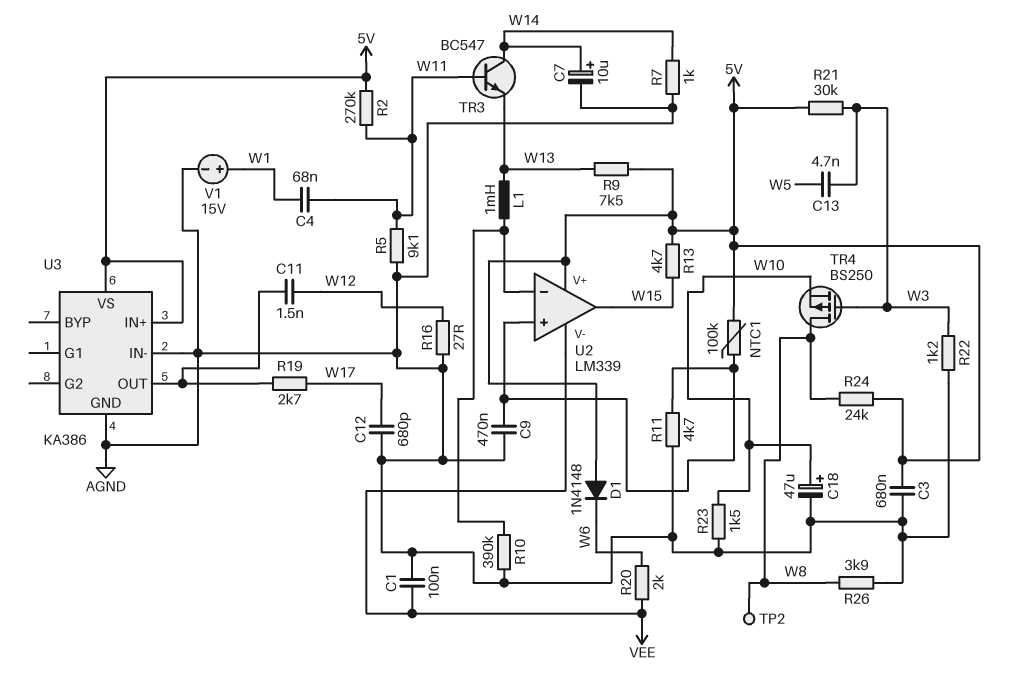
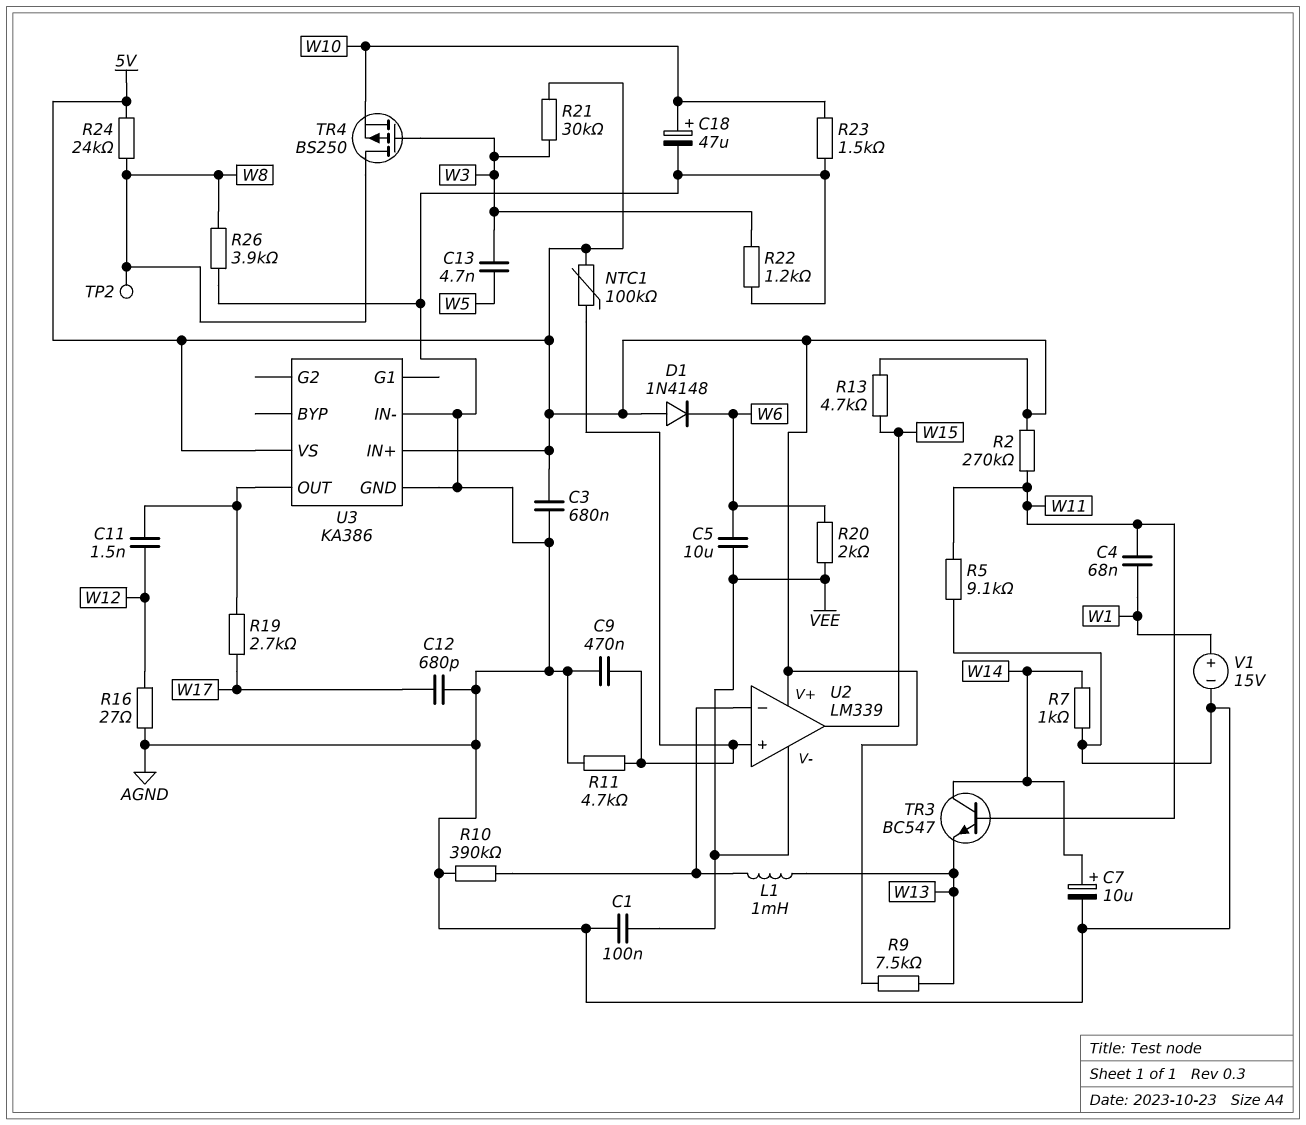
C5: none -> 10uF (VEE, W6)

